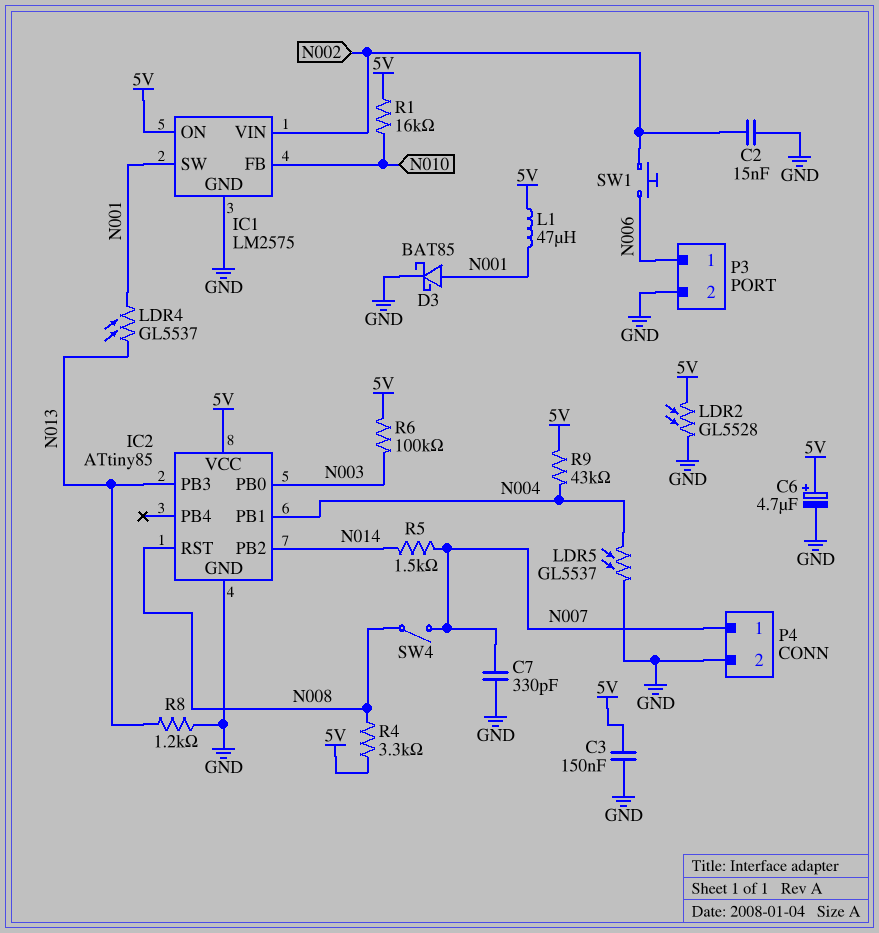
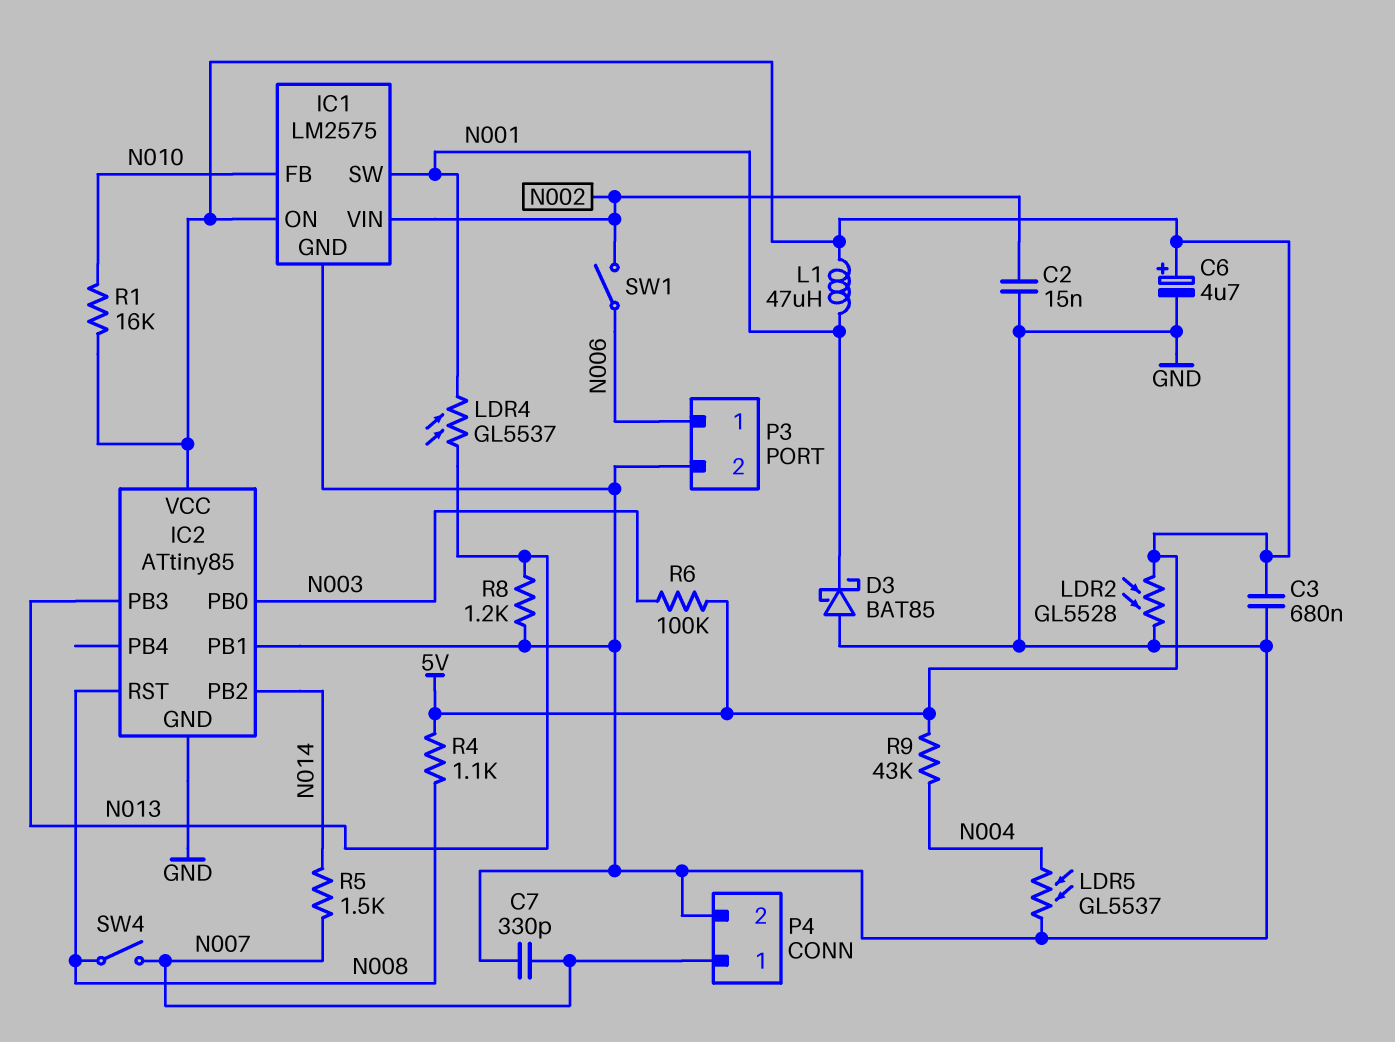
C3: 150nF (5V, GND) -> 680nF (5V, GND)
D3: schottky BAT85 (A N001, K GND) -> schottky BAT85 (A GND, K N001)
IC2 pin PB1: N004 -> GND
R4: 3.3k (5V, N008) -> 1.1k (5V, N008)
SW1: button (N002, N006) -> switch (N002, N006)

